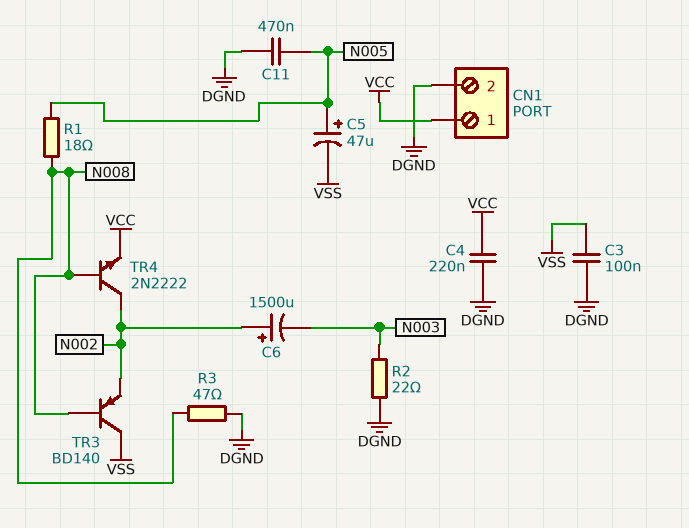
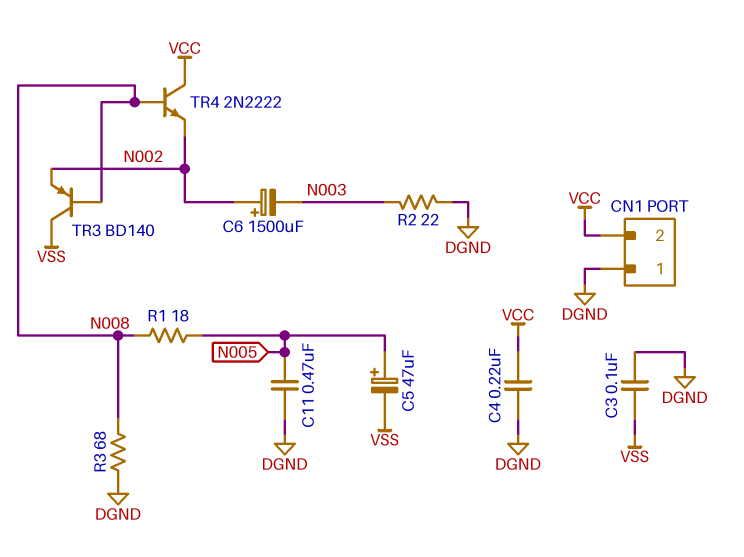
CN1 pin 1: VCC -> DGND
CN1 pin 2: DGND -> VCC
R3: 47 (DGND, N008) -> 68 (DGND, N008)
TR4: NPN 2N2222 (B N008, C N002, E VCC) -> NPN 2N2222 (B N008, C VCC, E N002)

